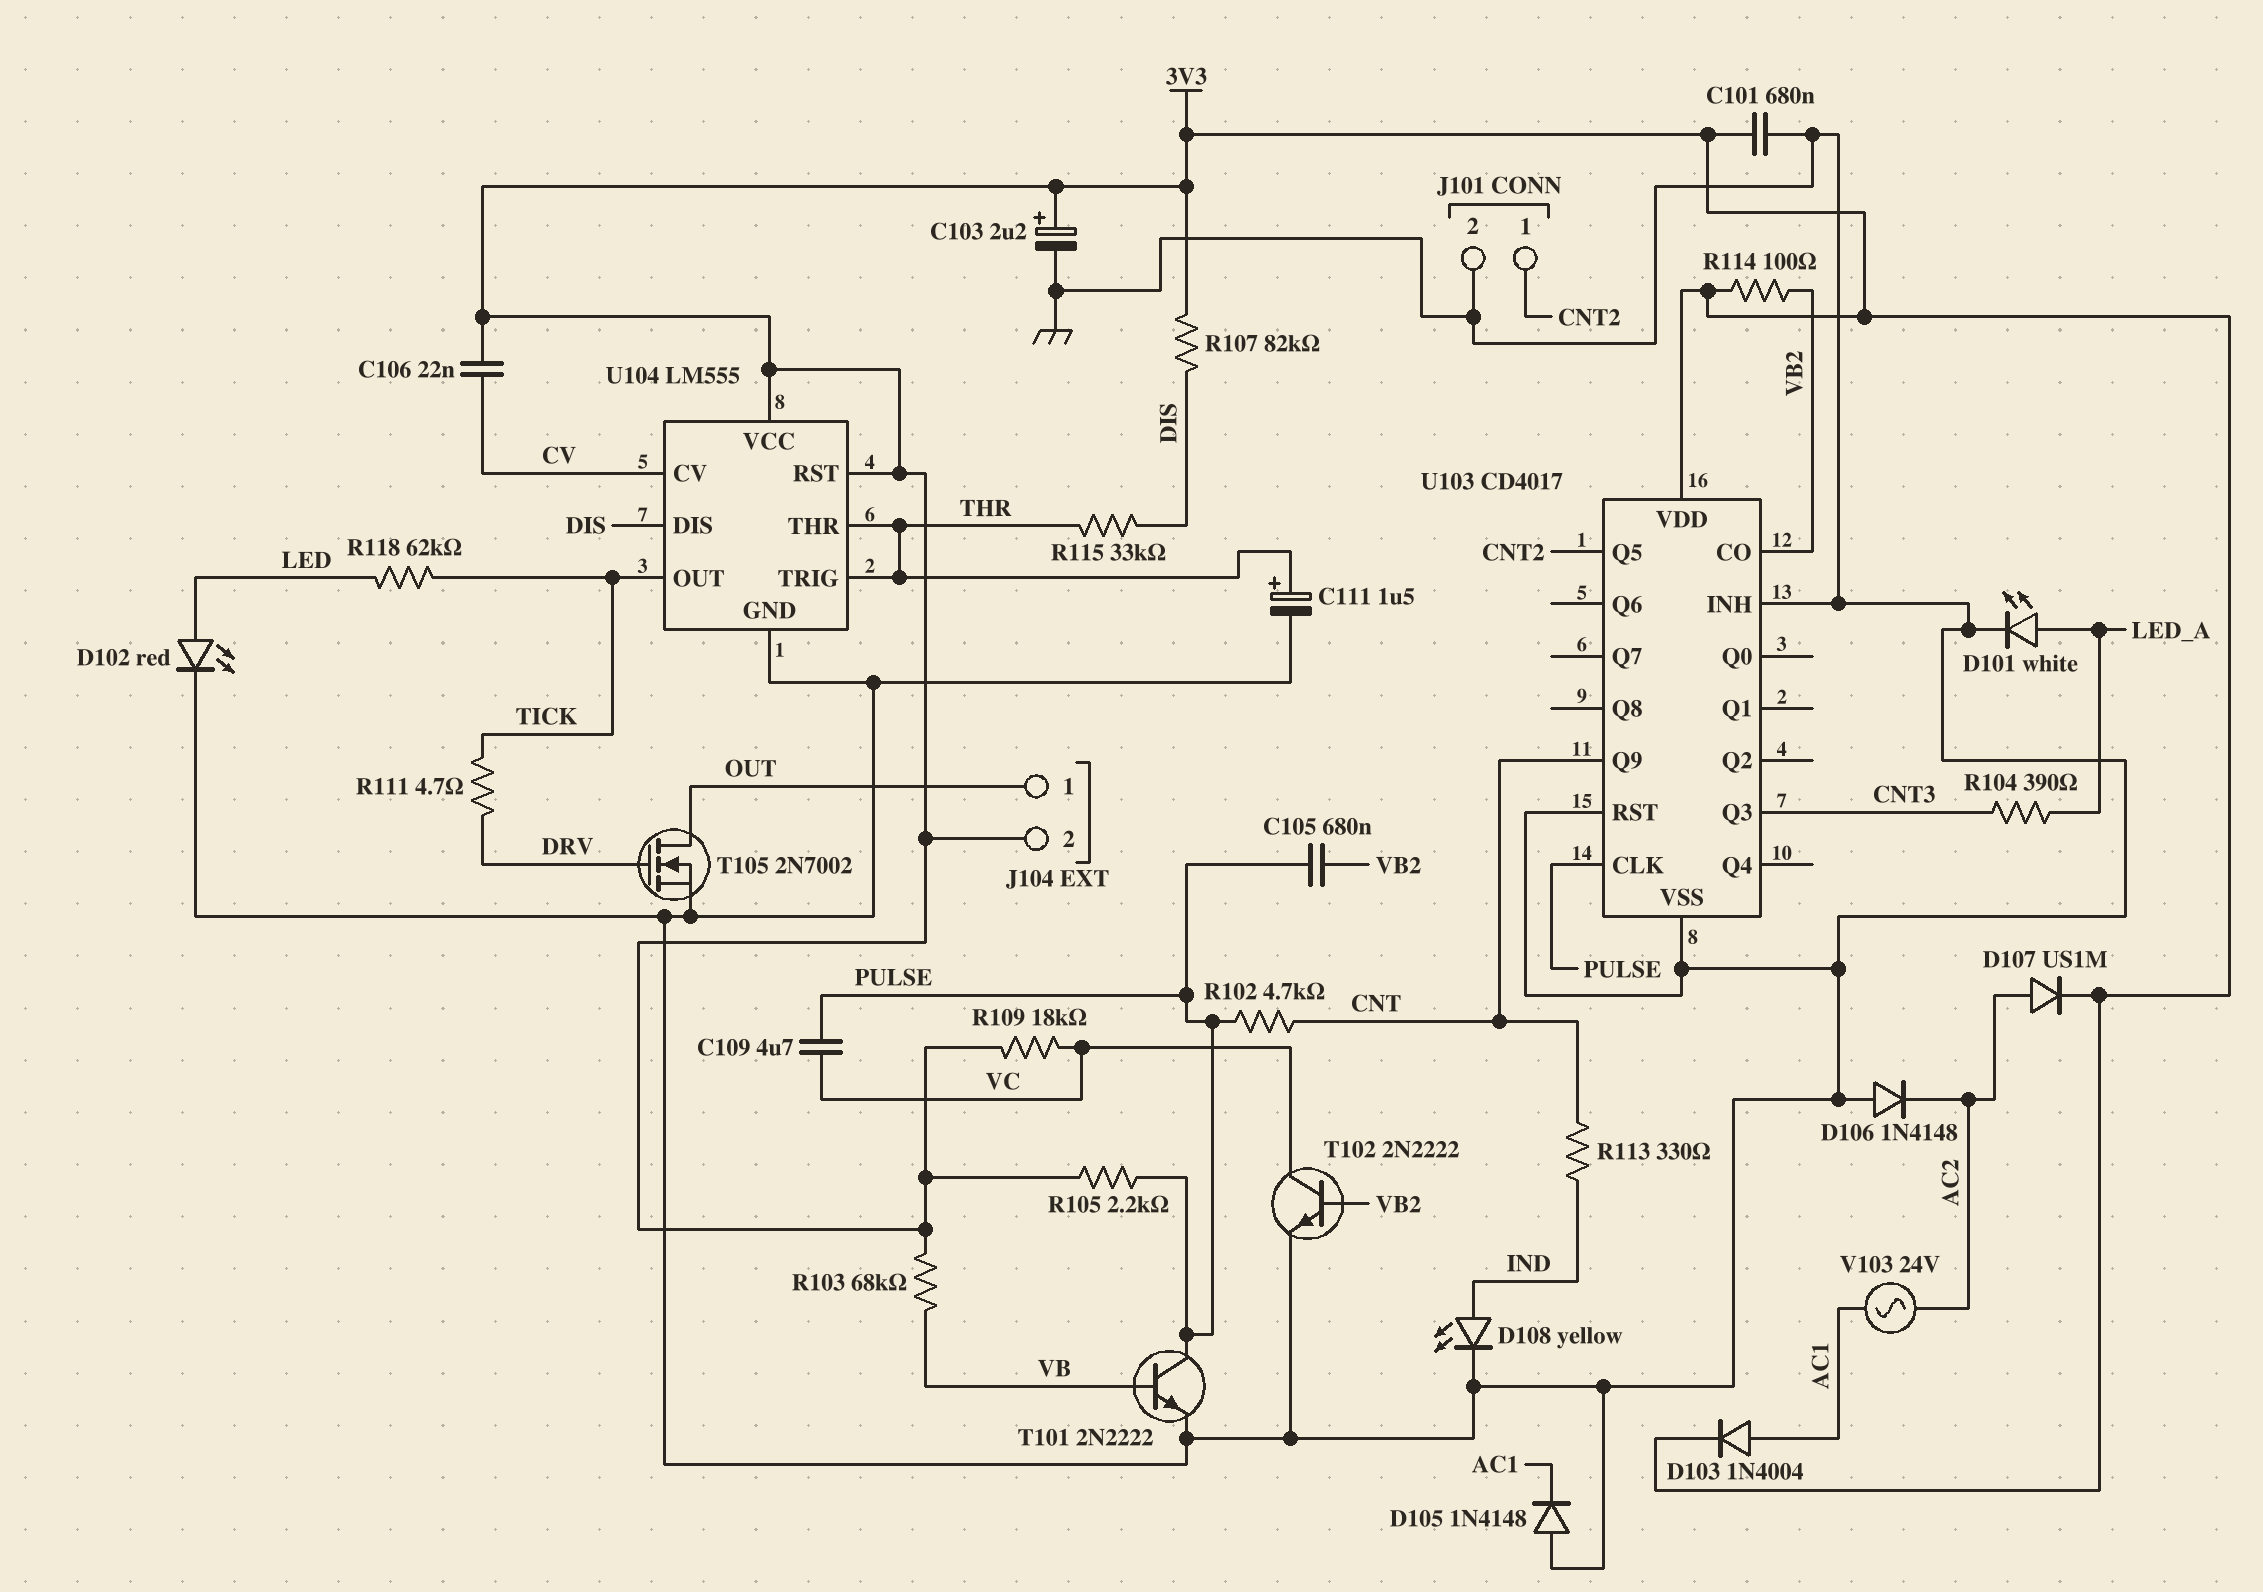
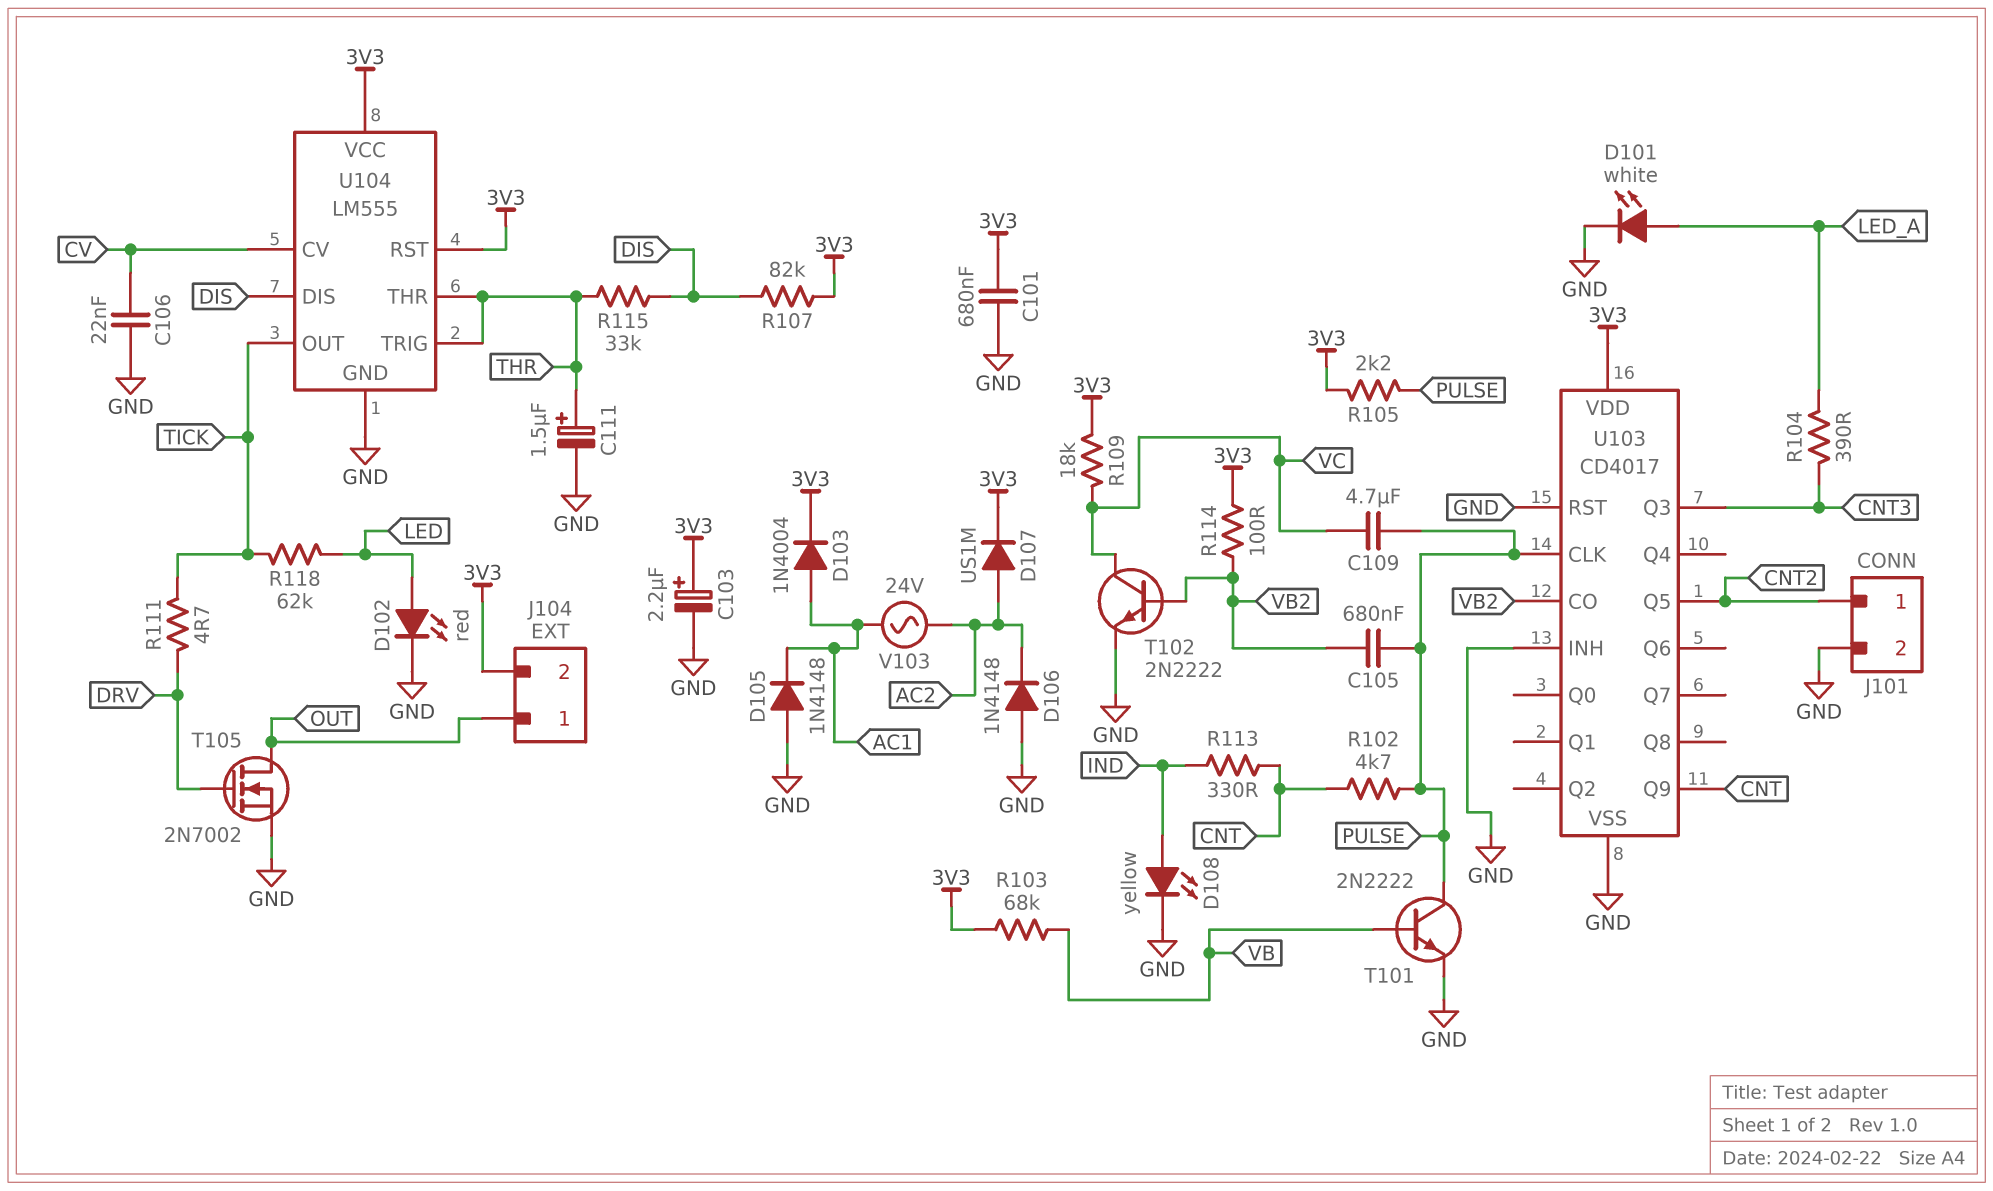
C106: 22nF (3V3, CV) -> 22nF (CV, GND)

